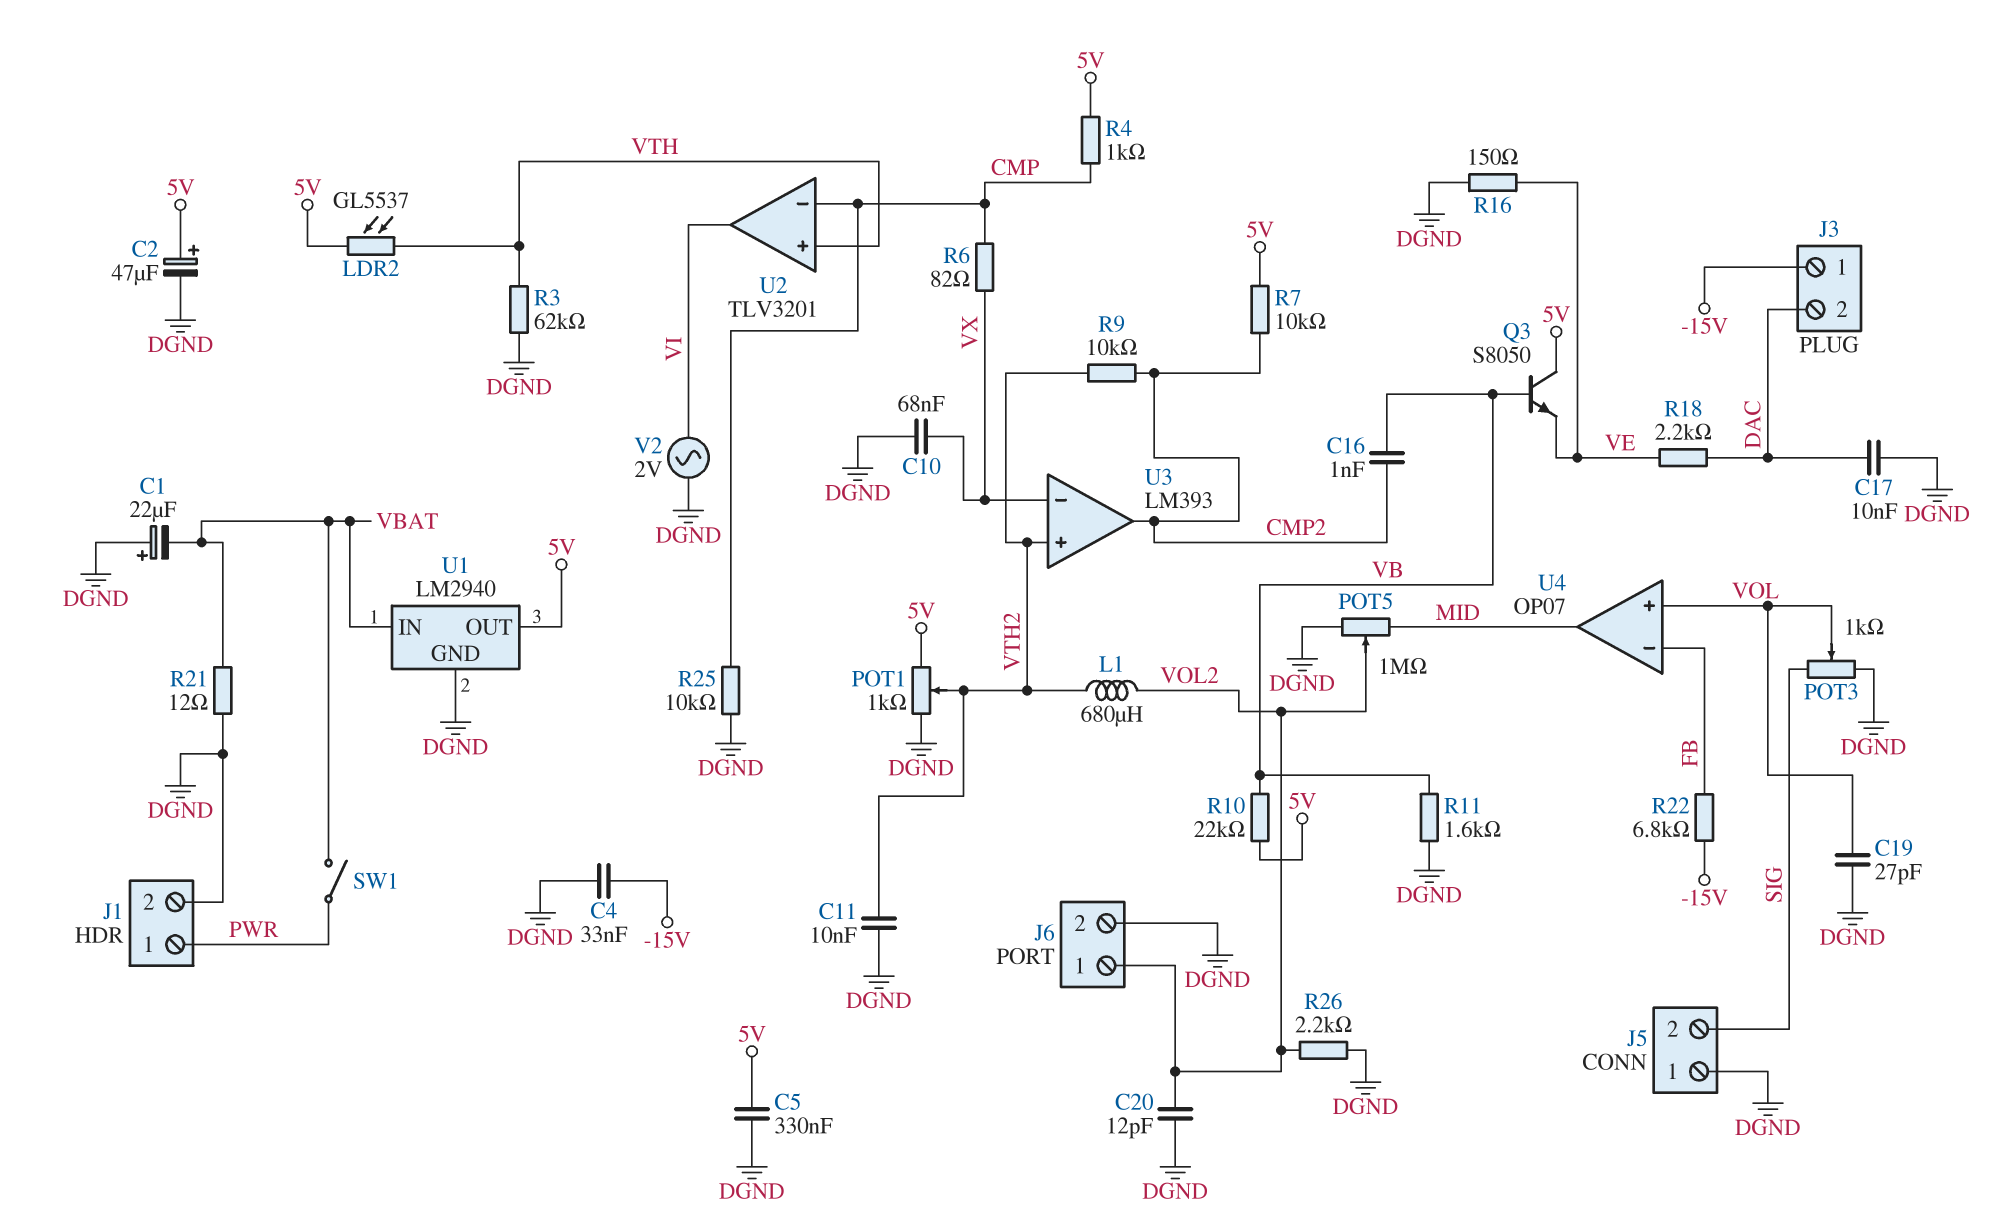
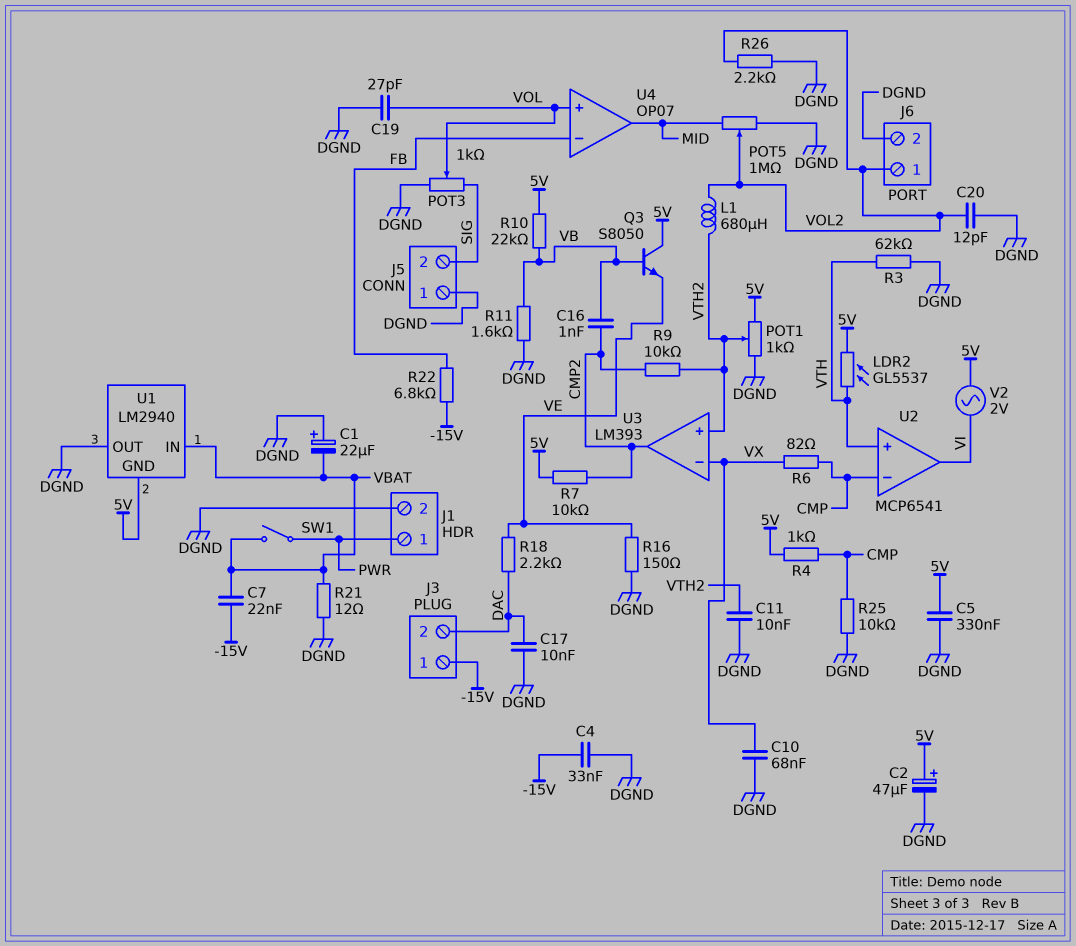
C7: none -> 22nF (-15V, VBAT)
U1 pin GND: DGND -> 5V
U1 pin OUT: 5V -> DGND
U2: TLV3201 -> MCP6541
V2: AC 2V (DGND, VI) -> AC 2V (5V, VI)

